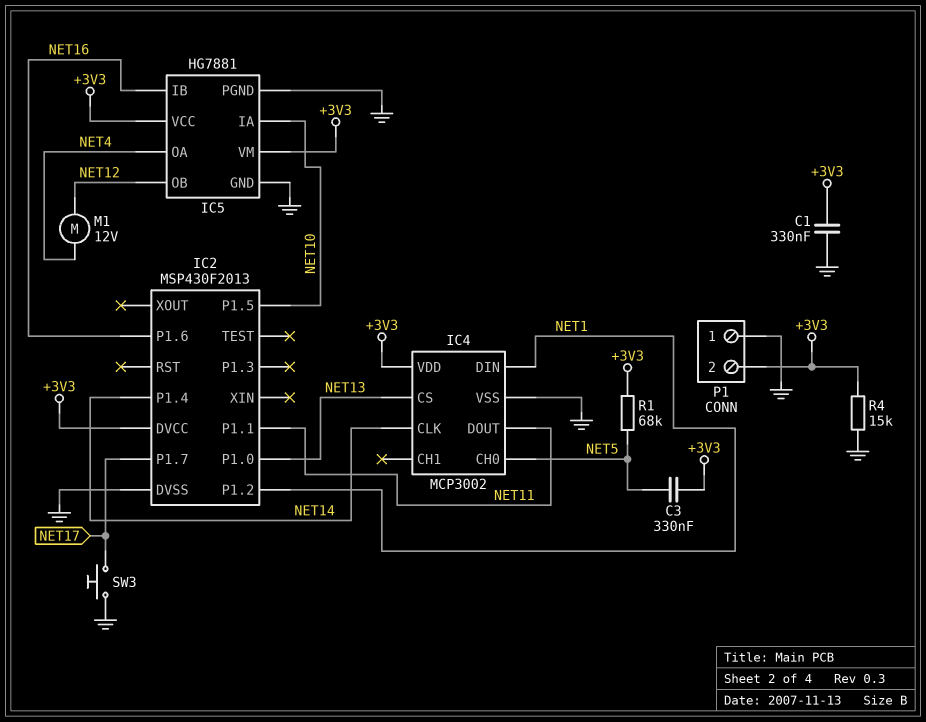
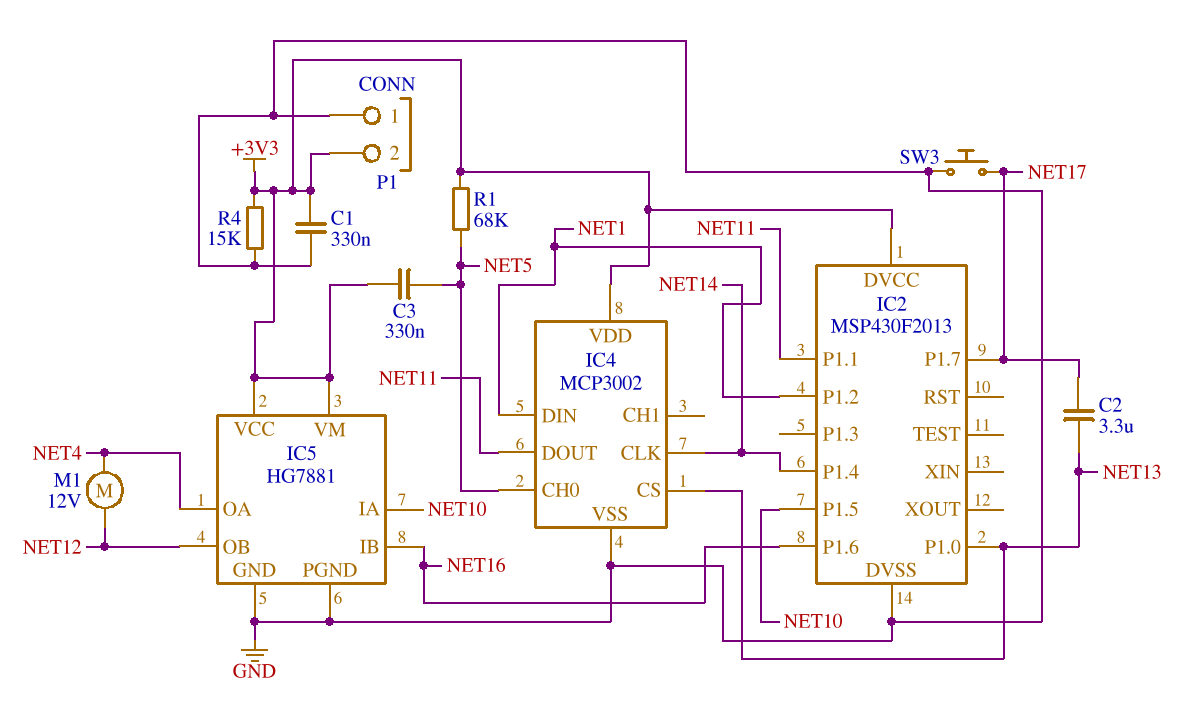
C2: none -> 3.3uF (NET13, NET17)

